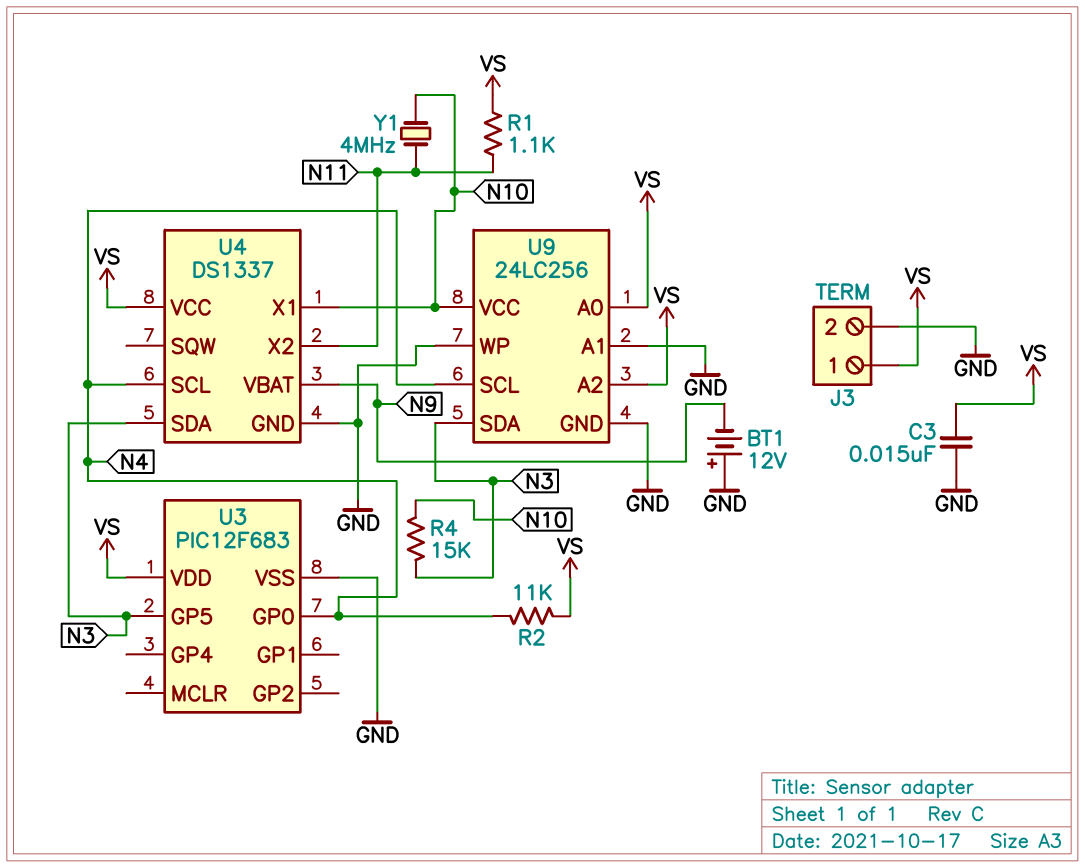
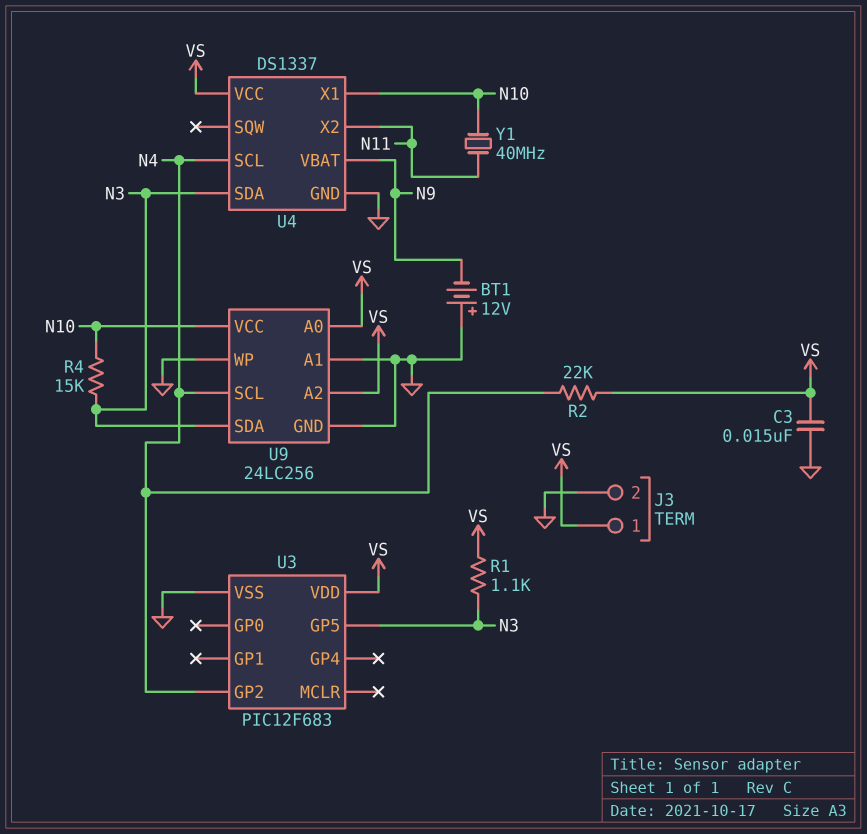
R1: 1.1k (N11, VS) -> 1.1k (N3, VS)
R2: 11k (N4, VS) -> 22k (N4, VS)
U3 pin GP0: N4 -> none
U3 pin GP2: none -> N4
Y1: 4MHz (N10, N11) -> 40MHz (N10, N11)

